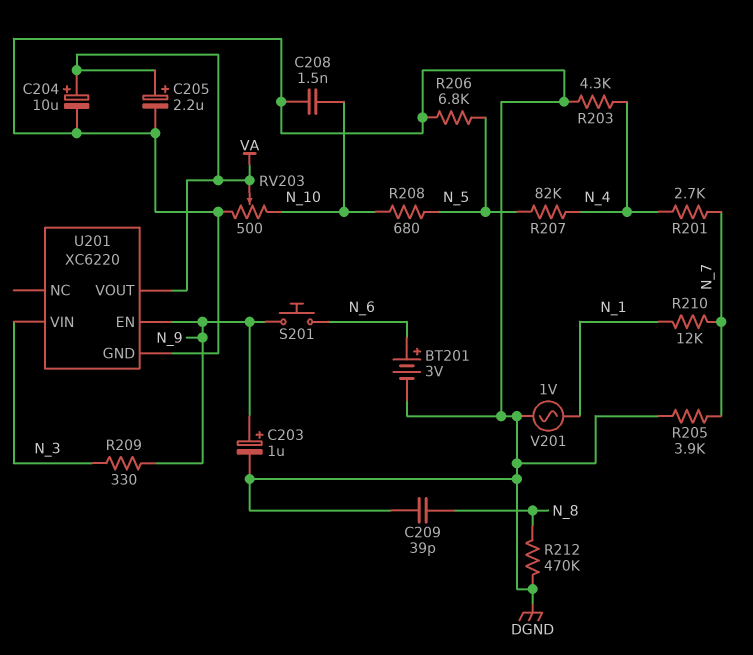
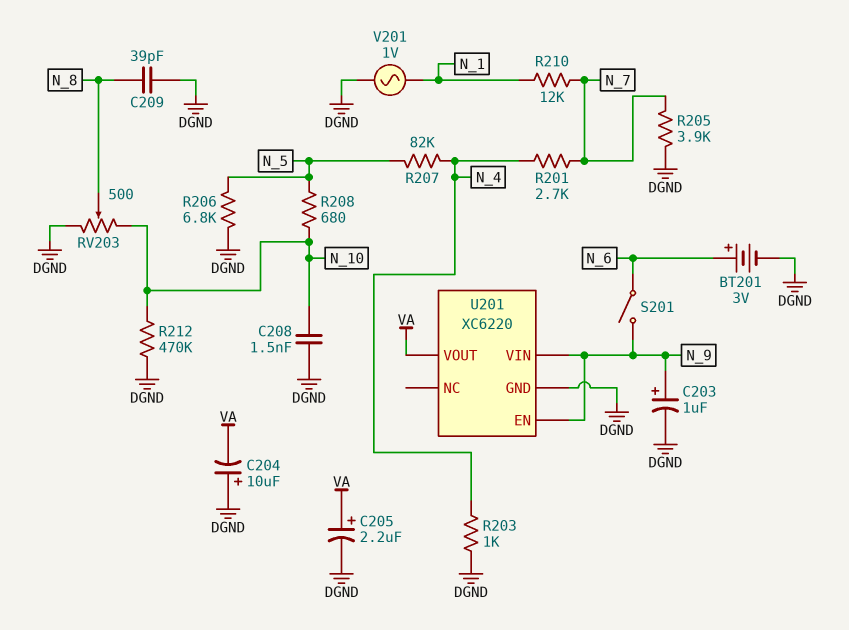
C204: 10uF (plus VA, minus DGND) -> 10uF (plus DGND, minus VA)
R203: 4.3k (DGND, N_4) -> 1k (DGND, N_4)
R209: 330 (N_3, N_9) -> none
R212: 470k (DGND, N_8) -> 470k (DGND, N_10)
RV203: 500 (DGND, N_10, wiper VA) -> 500 (DGND, N_10, wiper N_8)
S201: button (N_6, N_9) -> switch (N_6, N_9)
U201 pin VIN: N_3 -> N_9

